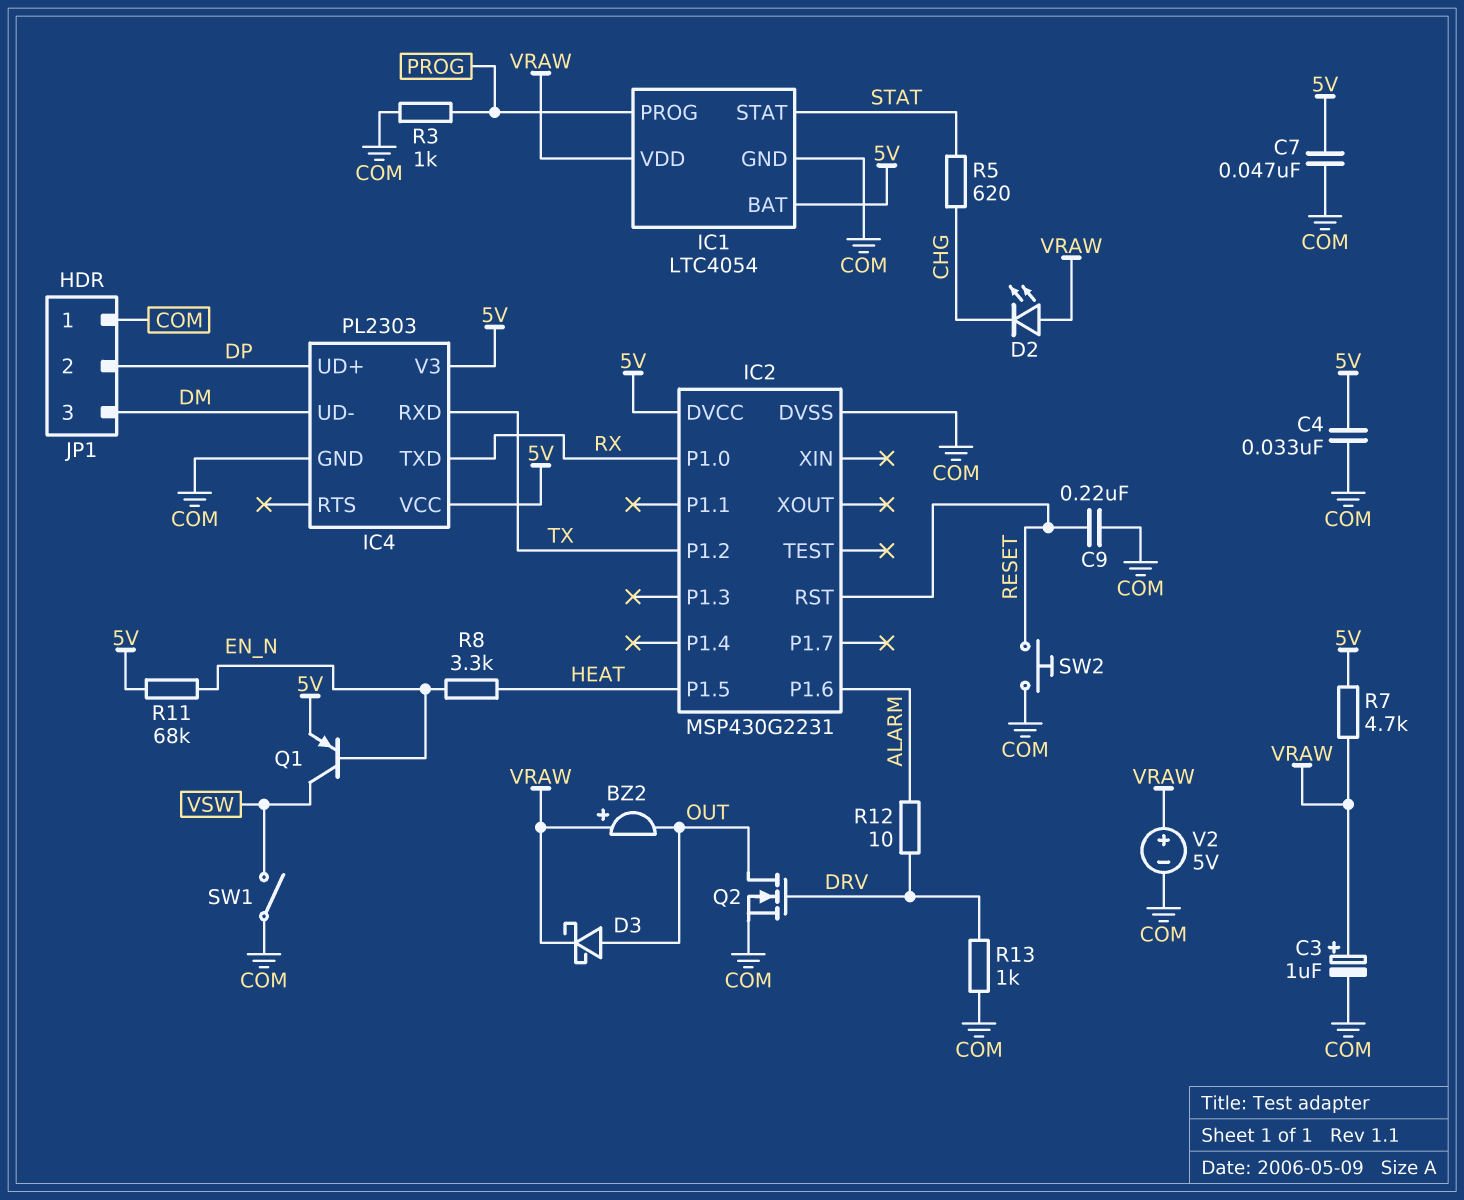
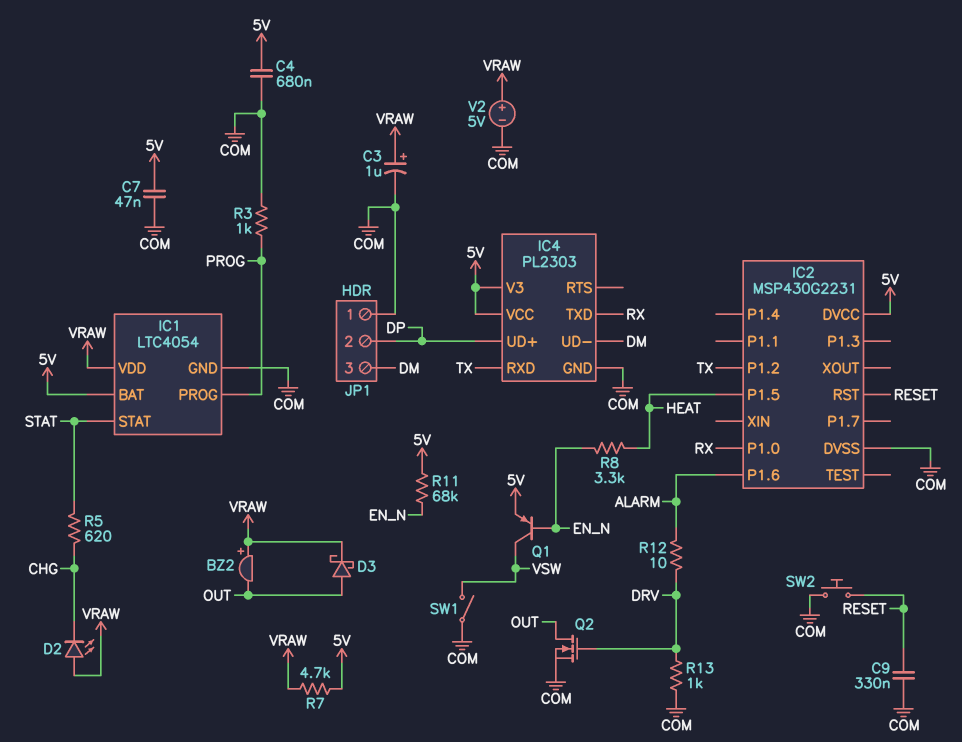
C4: 33nF (5V, COM) -> 680nF (5V, COM)
C9: 220nF (COM, RESET) -> 330nF (COM, RESET)

